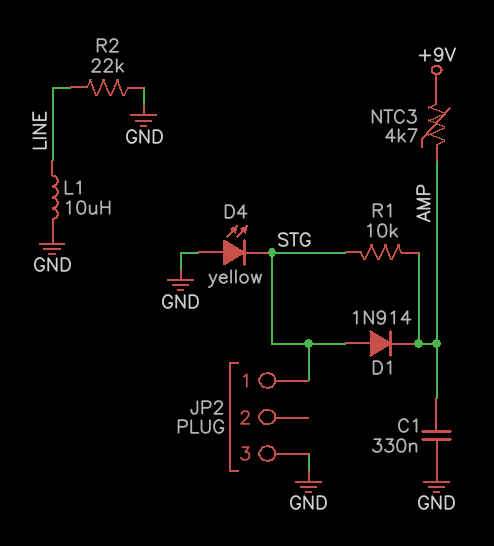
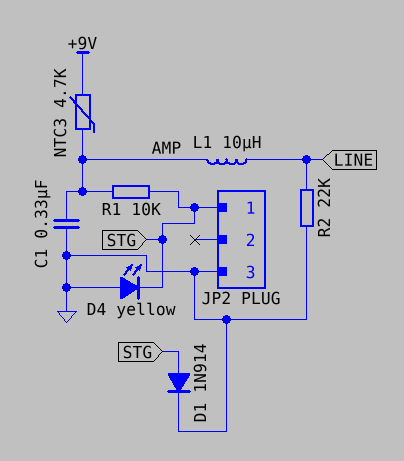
D1: diode 1N914 (A STG, K AMP) -> diode 1N914 (A STG, K GND)
L1: 10uH (GND, LINE) -> 10uH (AMP, LINE)

